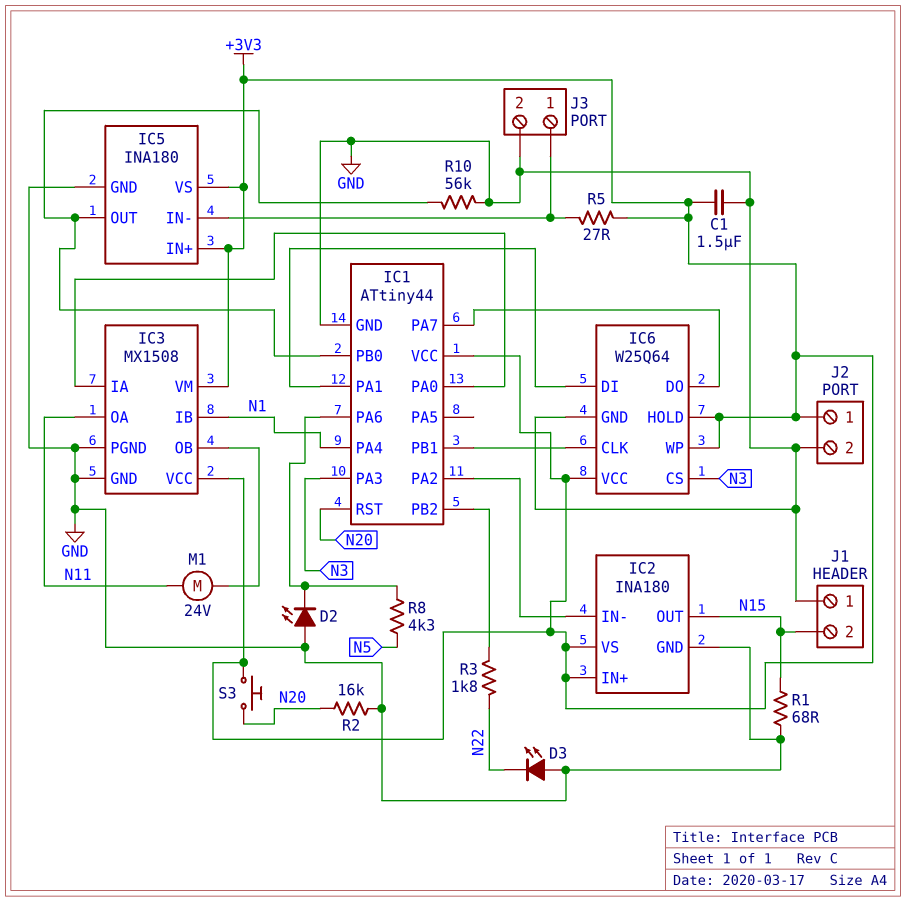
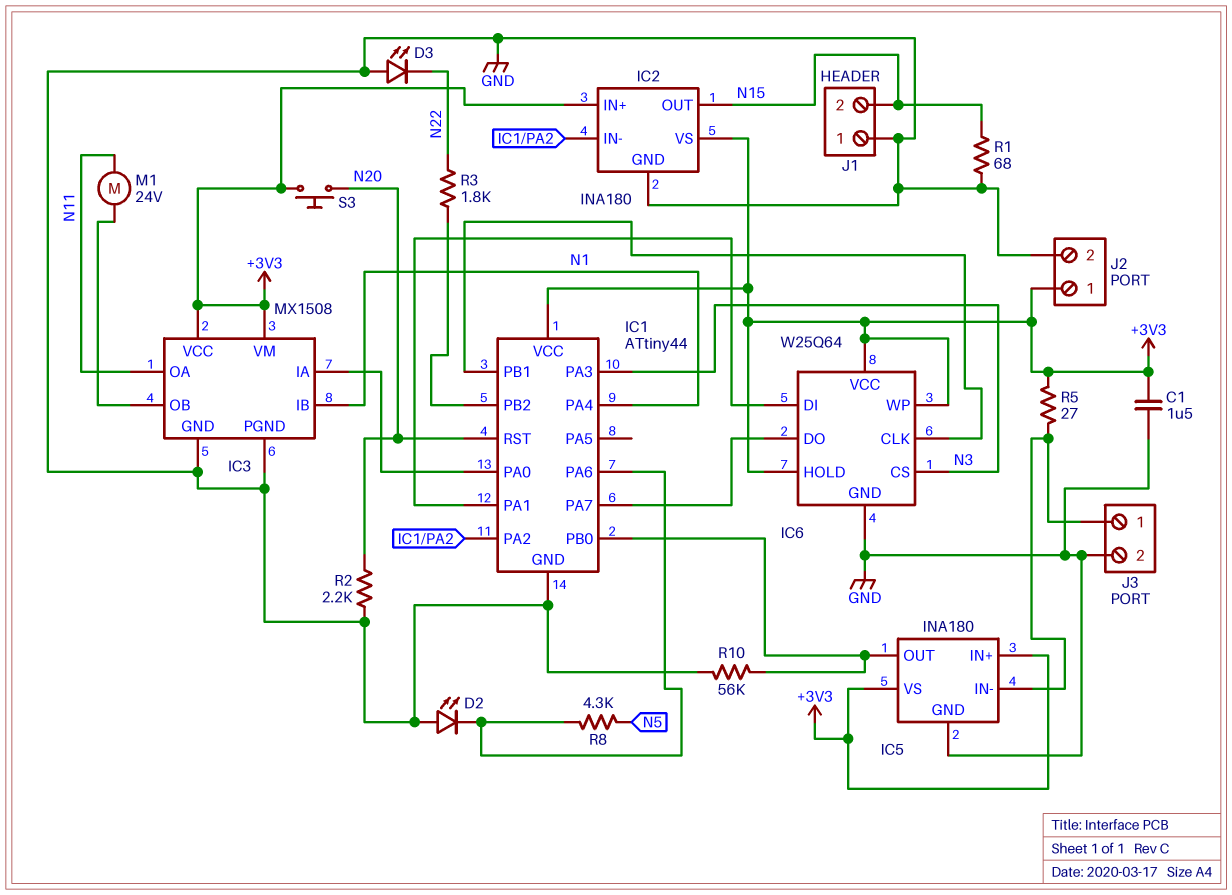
R2: 16k (GND, N20) -> 2.2k (GND, N20)

